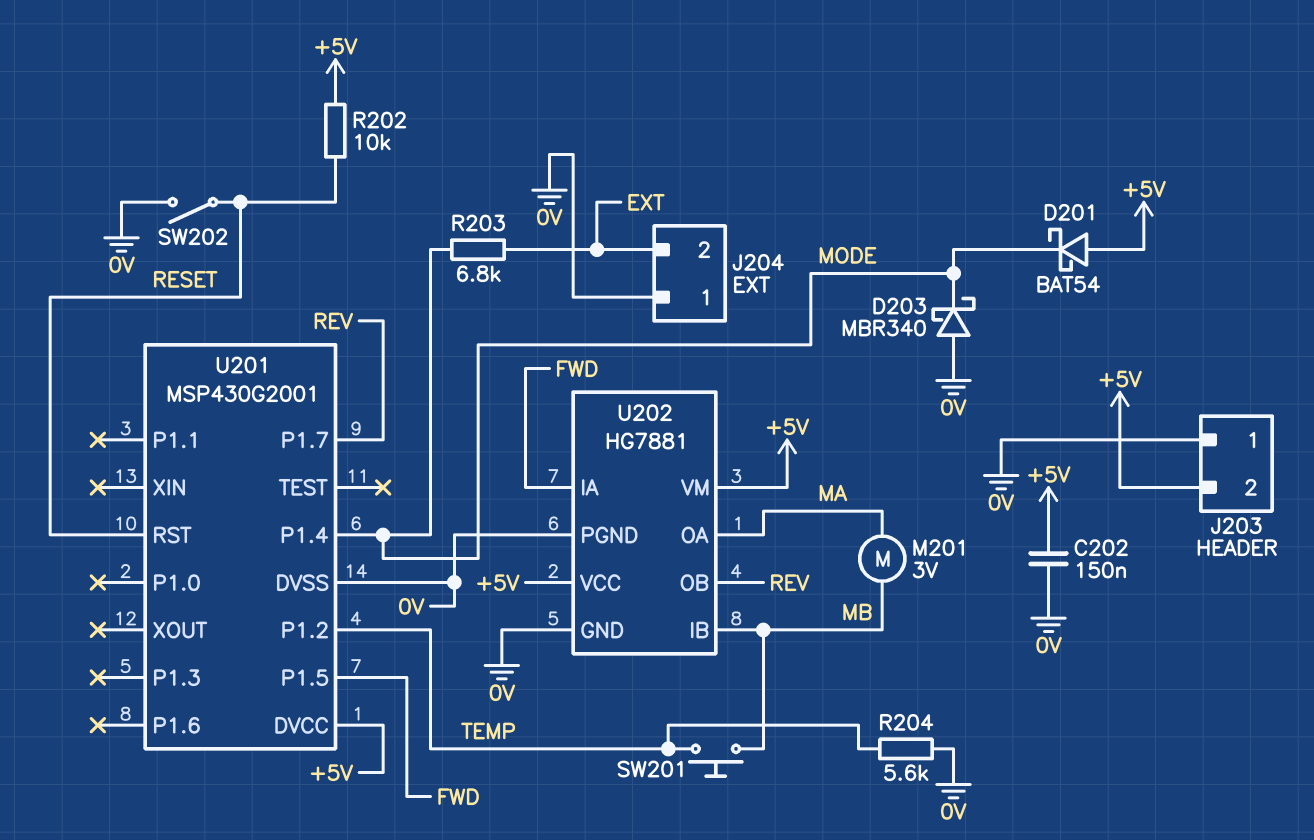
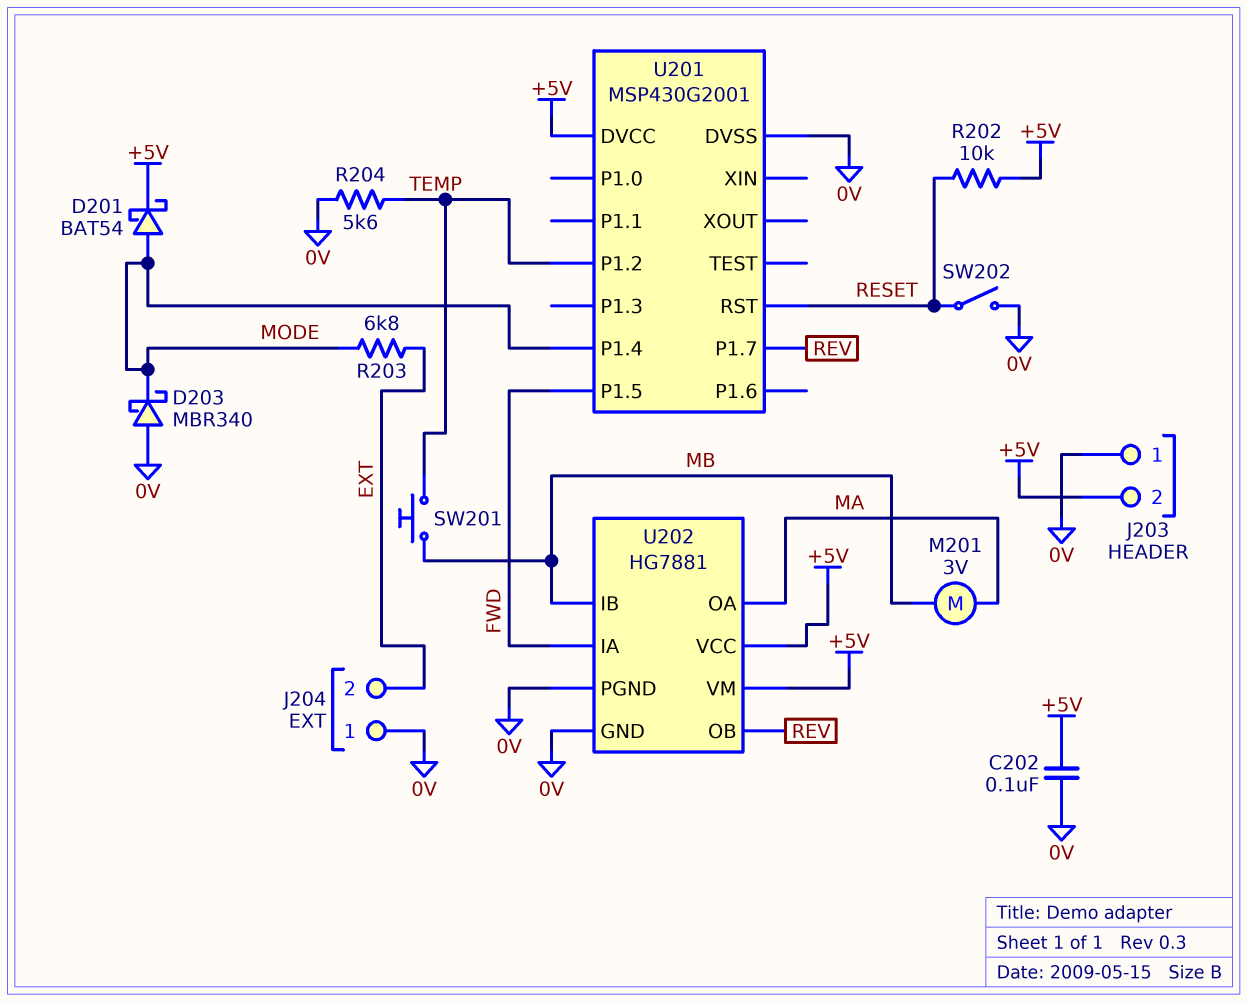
C202: 150nF (+5V, 0V) -> 100nF (+5V, 0V)
D201: schottky BAT54 (A +5V, K MODE) -> schottky BAT54 (A MODE, K +5V)

